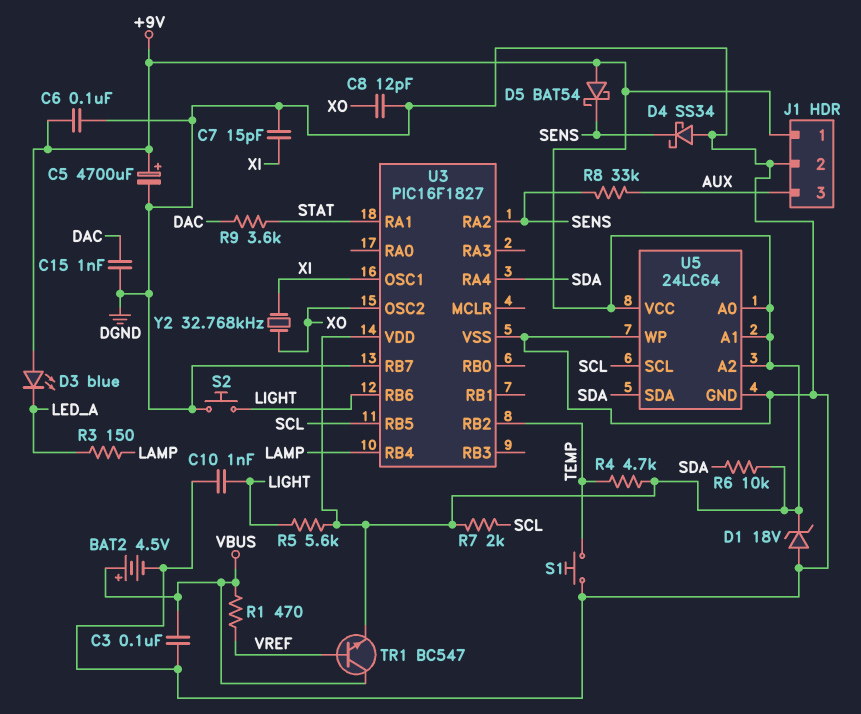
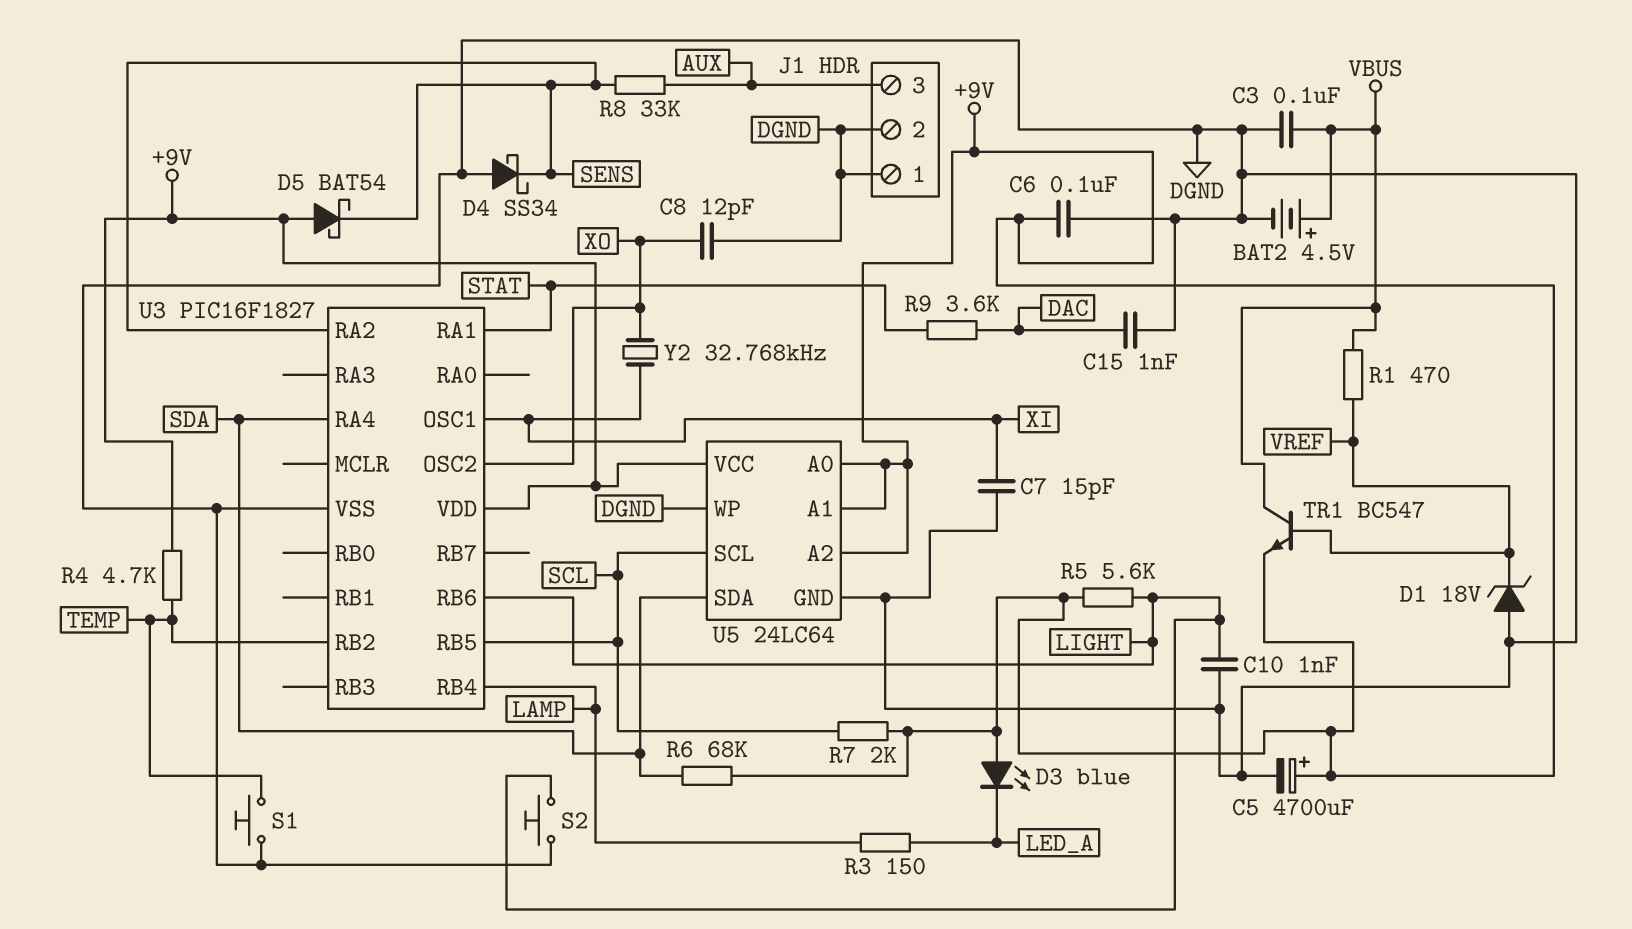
D1: zener 18V (A DGND, K +9V) -> zener 18V (A DGND, K VREF)
J1 pin 1: +9V -> DGND
R6: 10k (+9V, SDA) -> 68k (+9V, SDA)
U3 pin RB7: DGND -> none

